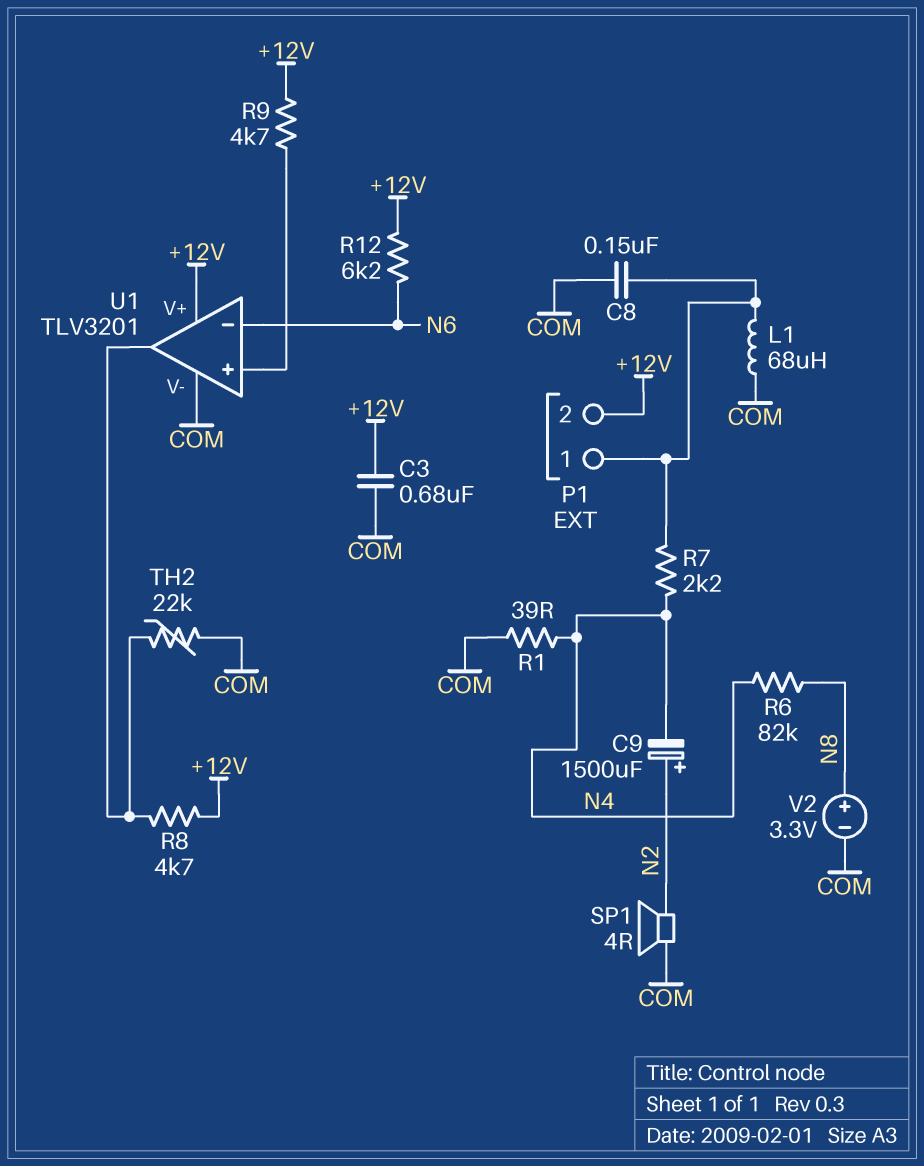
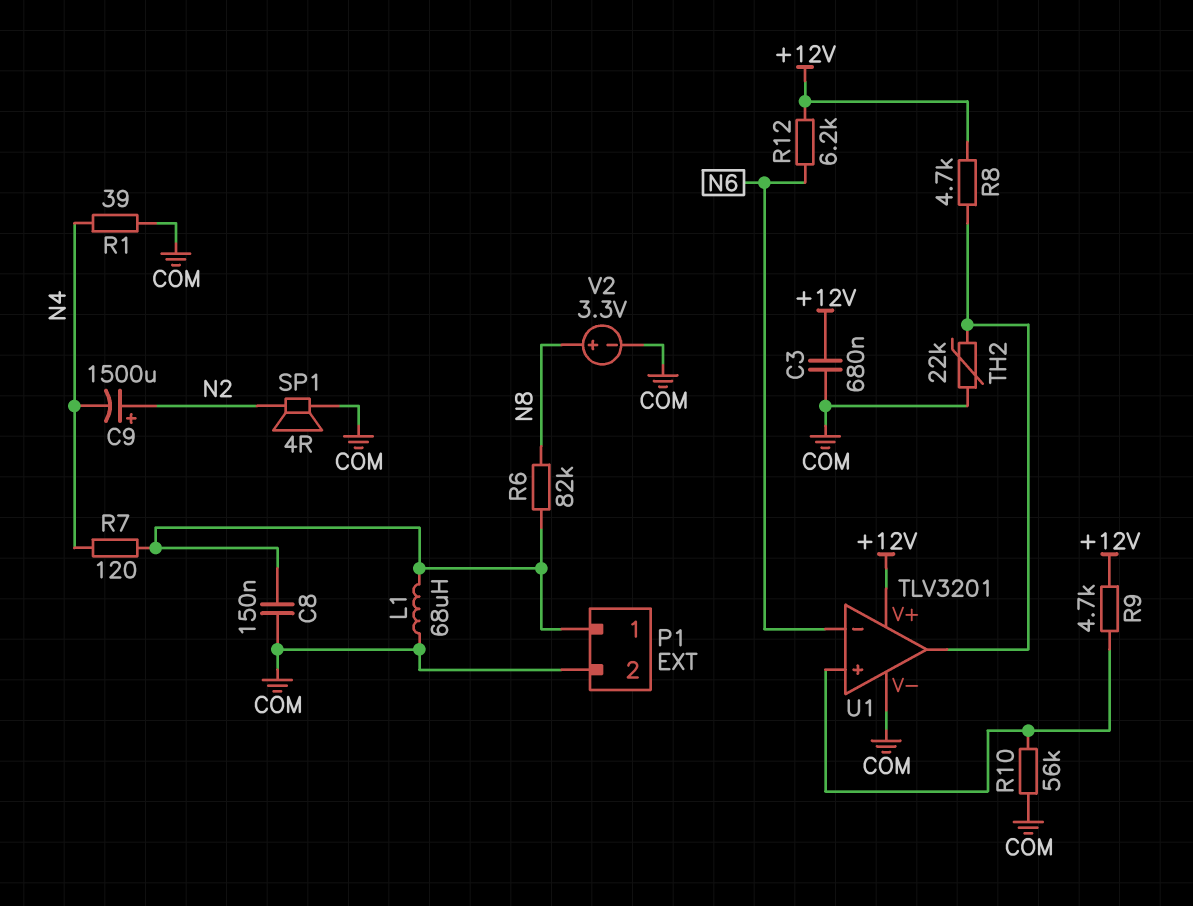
P1 pin 2: +12V -> COM
R6: 82k (N4, N8) -> 82k (N8, P1/1)
R7: 2.2k (N4, P1/1) -> 120 (N4, P1/1)
R10: none -> 56k (COM, U1/in+)

